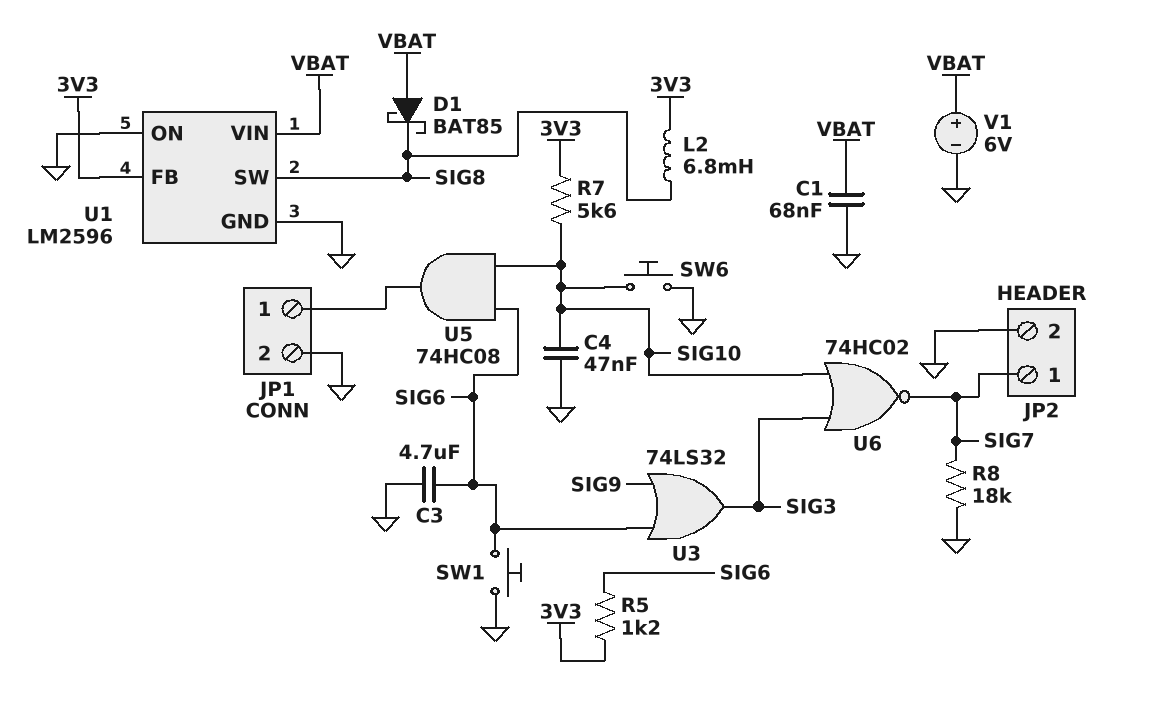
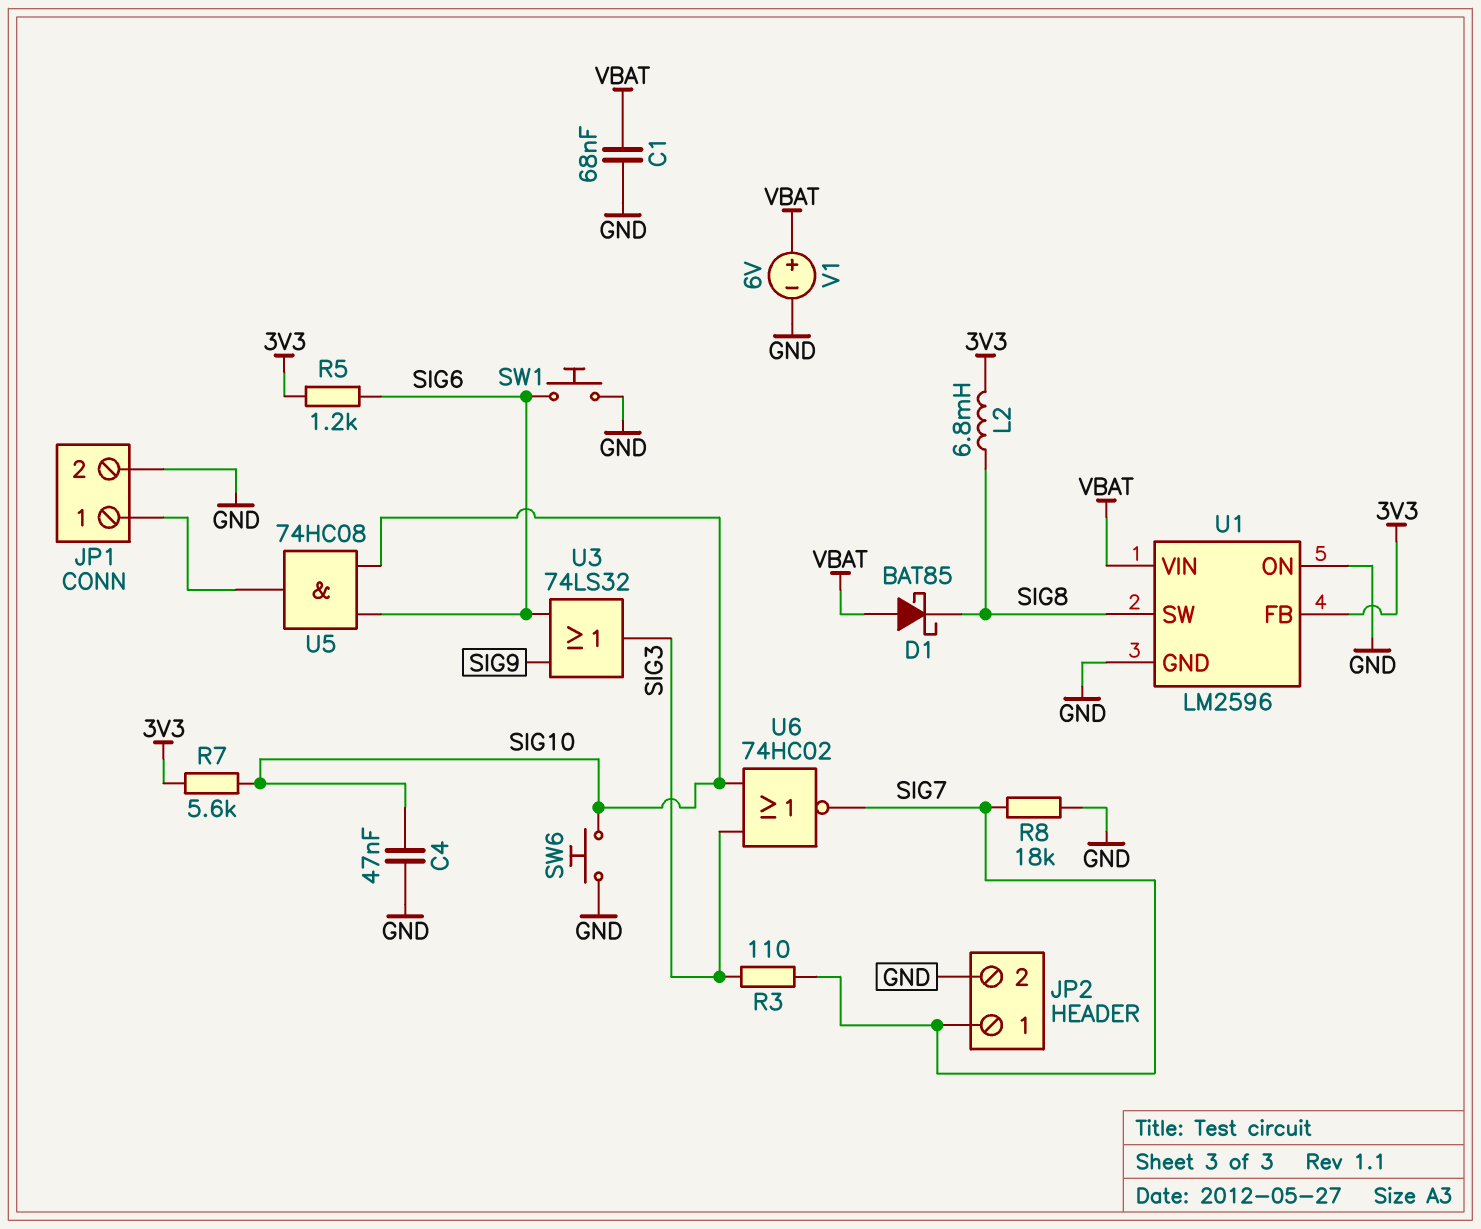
C3: 4.7uF (GND, SIG6) -> none
R3: none -> 110 (SIG3, SIG7)

